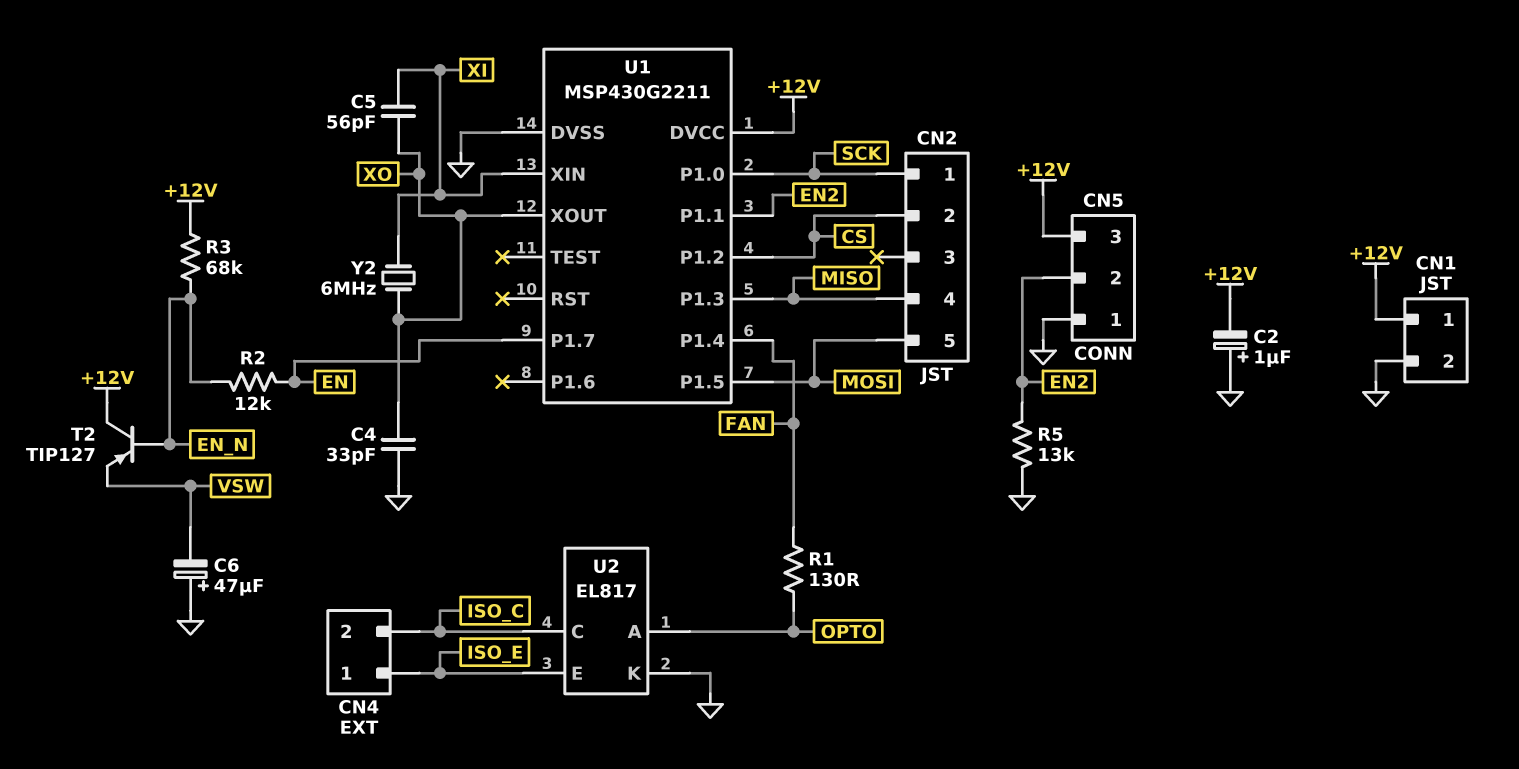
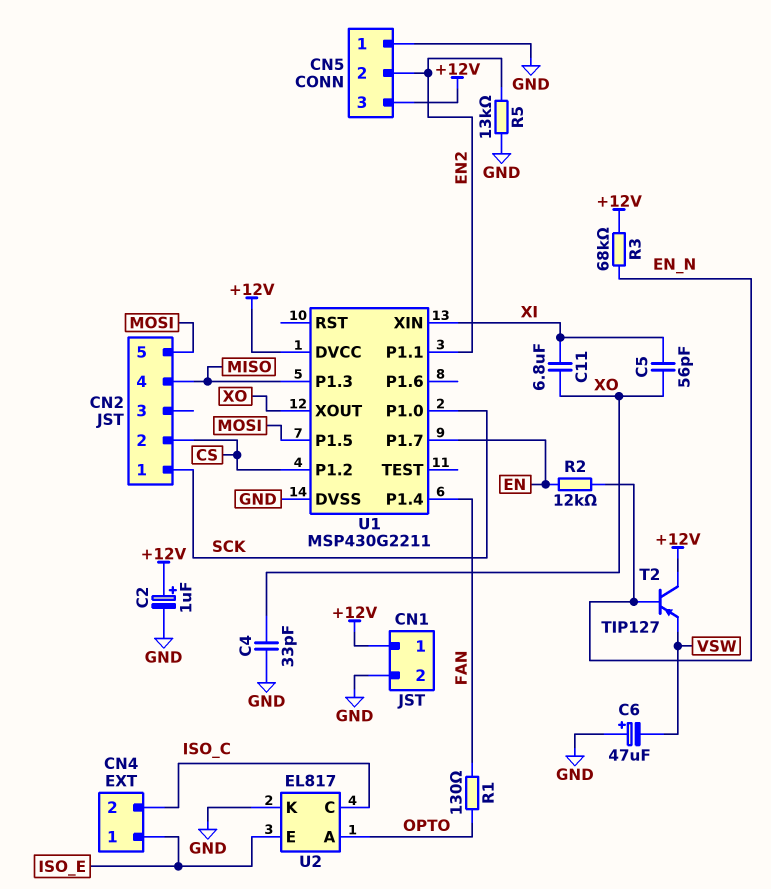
C2: 1uF (plus GND, minus +12V) -> 1uF (plus +12V, minus GND)
C11: none -> 6.8uF (XI, XO)
Y2: 6MHz (XI, XO) -> none

